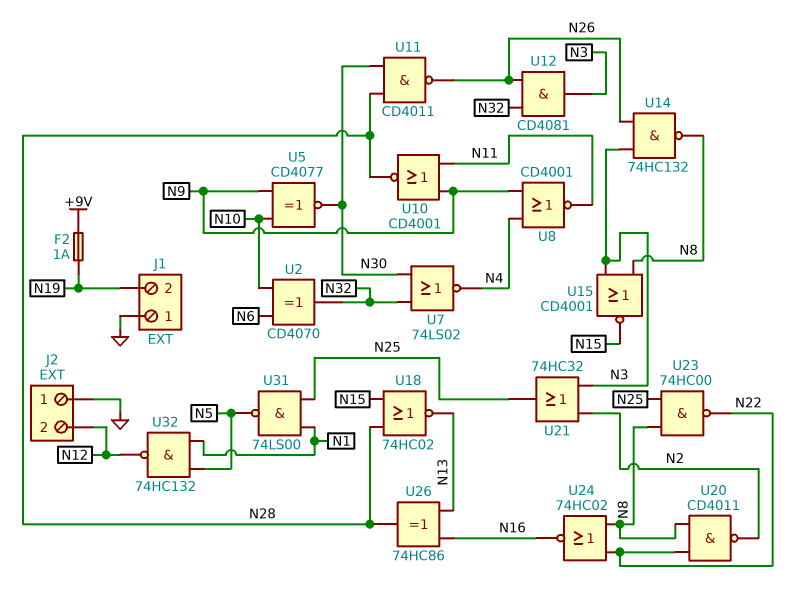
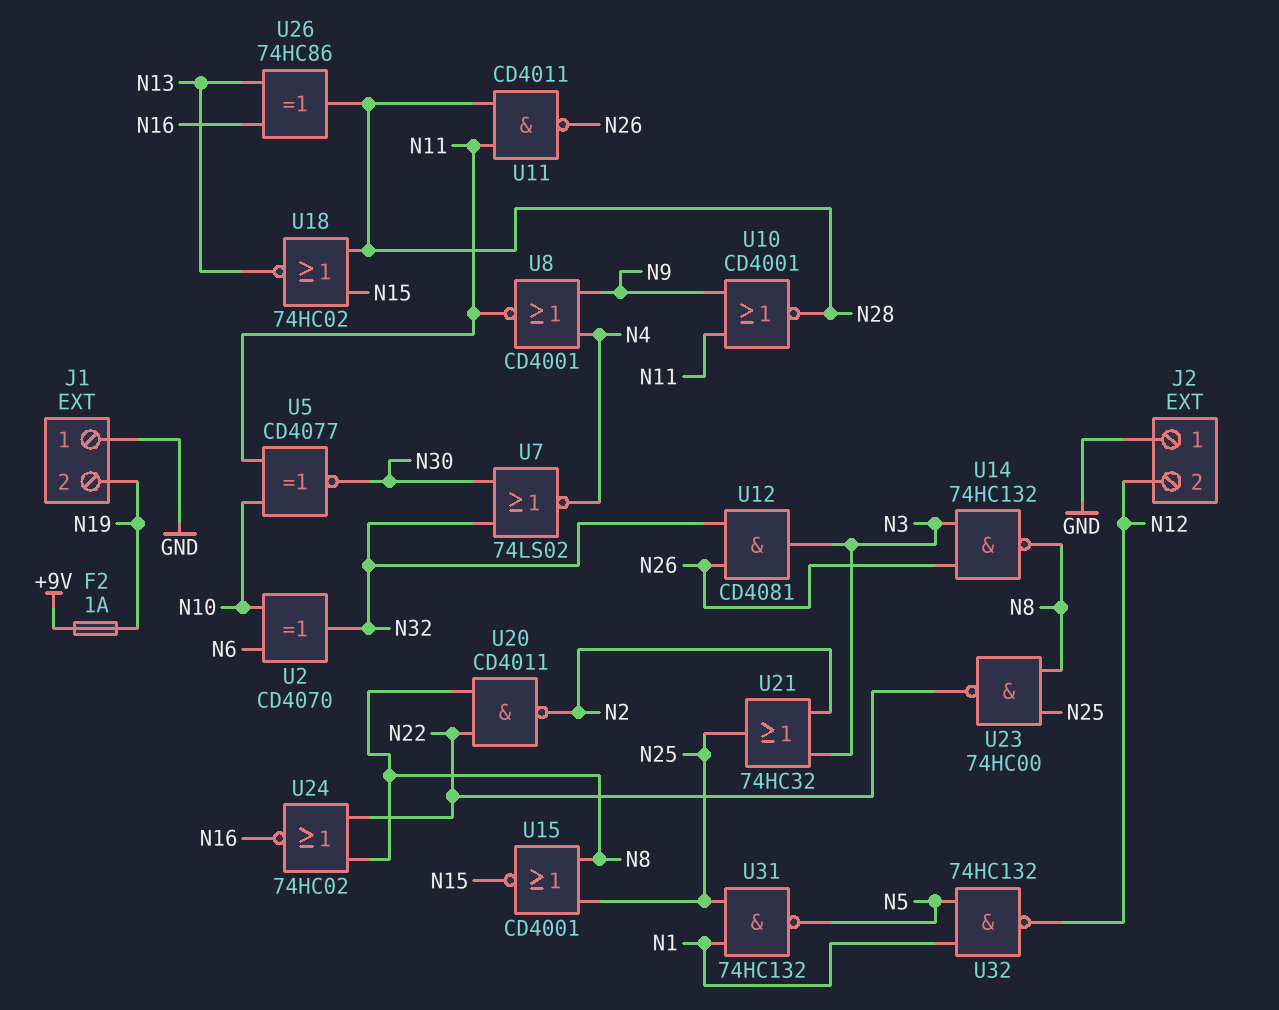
U5: XNOR CD4077 (in N9, in N10, out N30) -> XNOR CD4077 (in N10, in N11, out N30)
U11: NAND CD4011 (in N28, in N30, out N26) -> NAND CD4011 (in N11, in N28, out N26)
U15: NOR CD4001 (in N3, in N8, out N15) -> NOR CD4001 (in N8, in N25, out N15)
U31: NAND 74LS00 (in N1, in N25, out N5) -> NAND 74HC132 (in N1, in N25, out N5)

